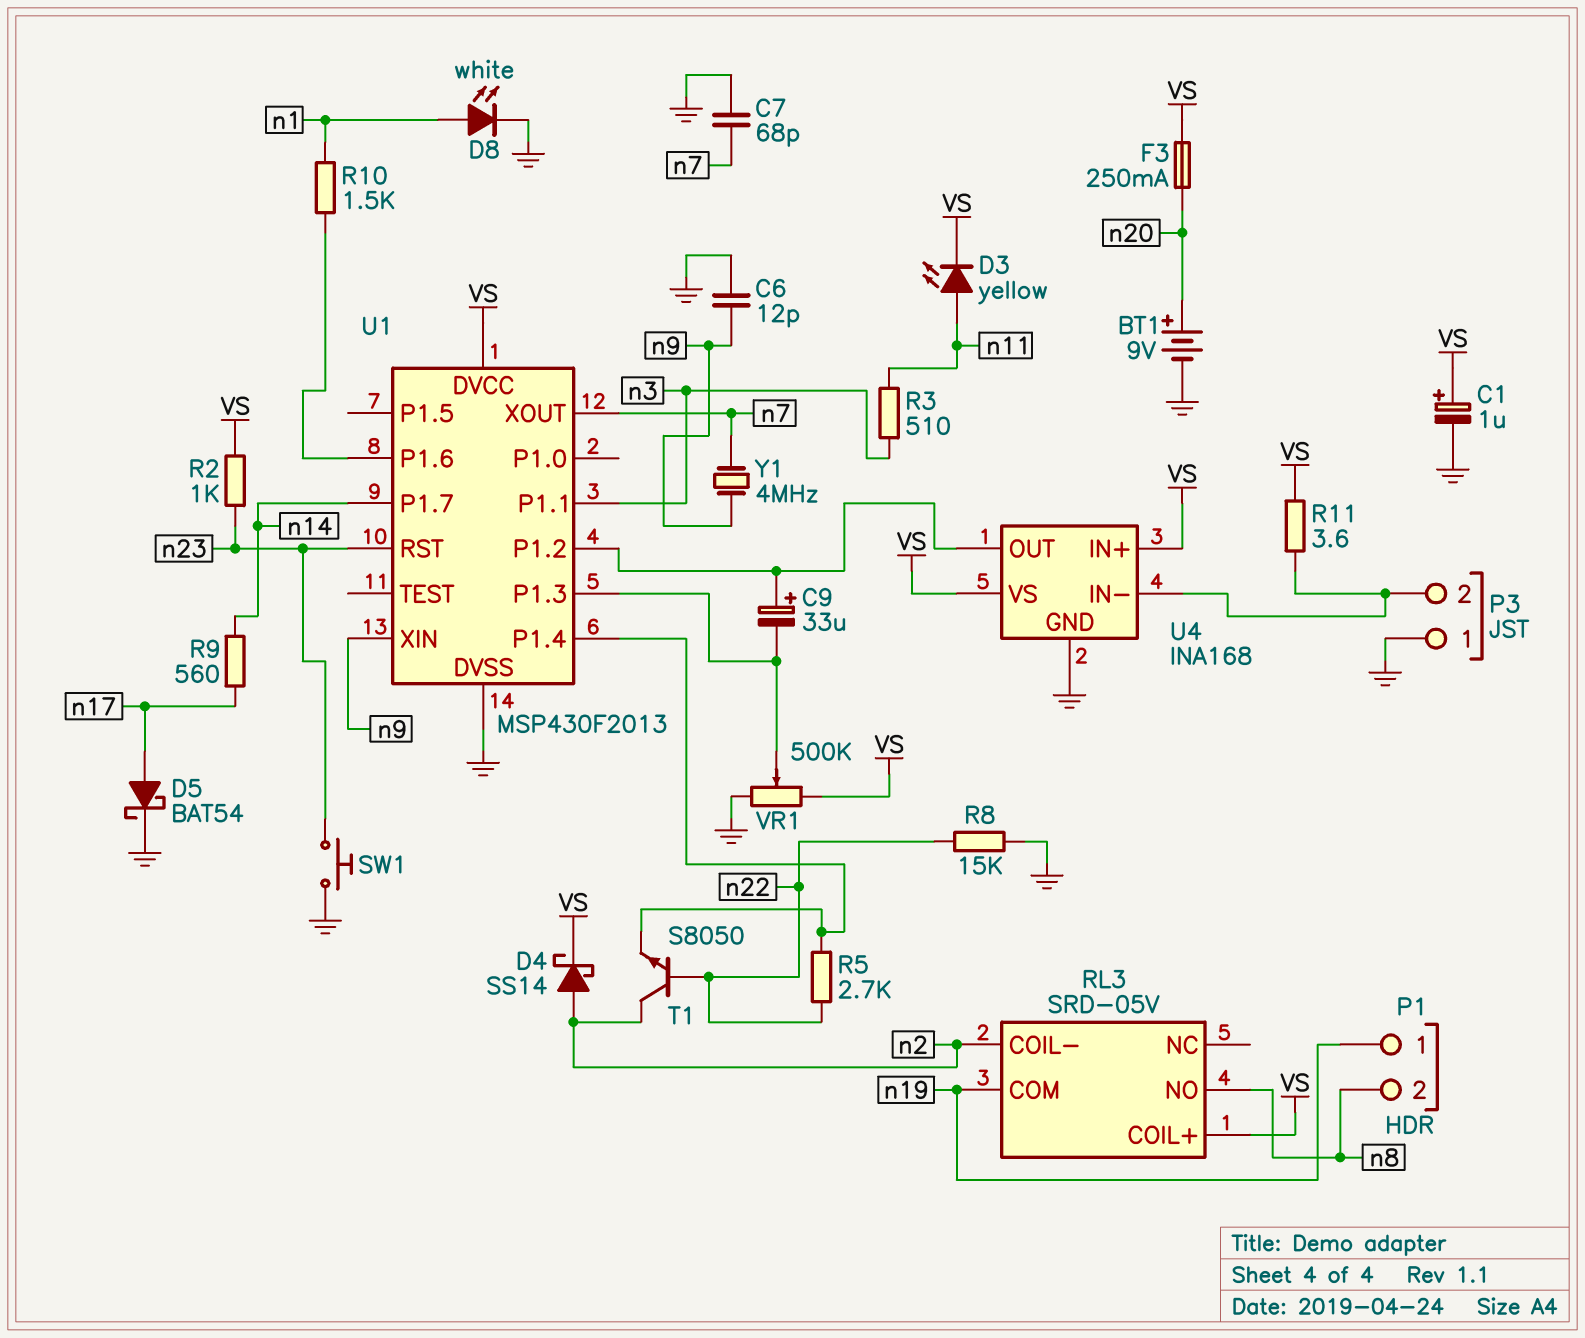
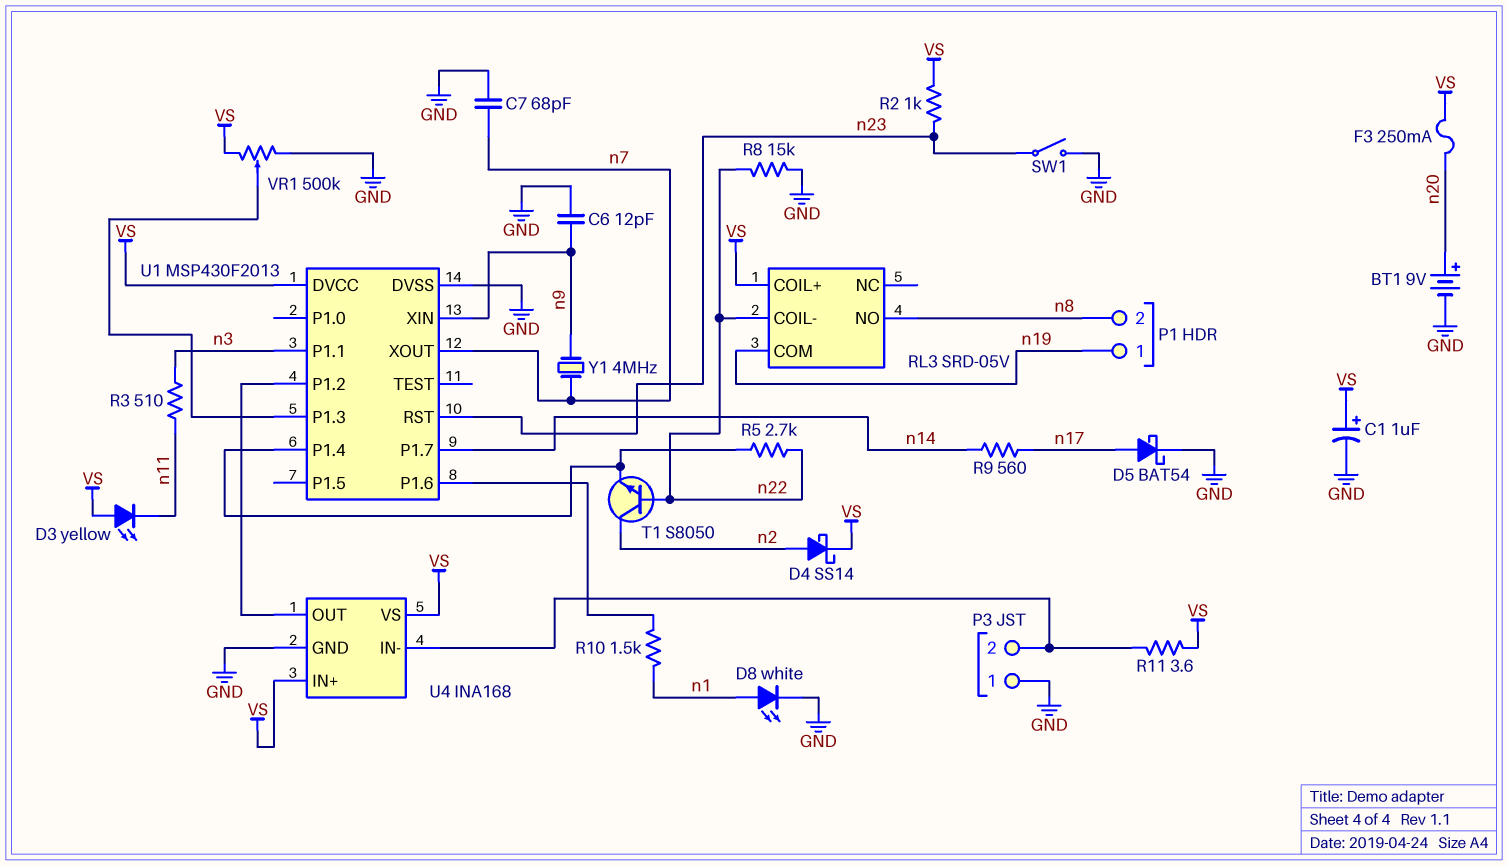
C9: 33uF (plus U1/P1.2, minus U1/P1.3) -> none
D3: LED yellow (A n11, K VS) -> LED yellow (A VS, K n11)
RL3 pin COIL-: n2 -> n22
SW1: button (GND, n23) -> switch (GND, n23)

